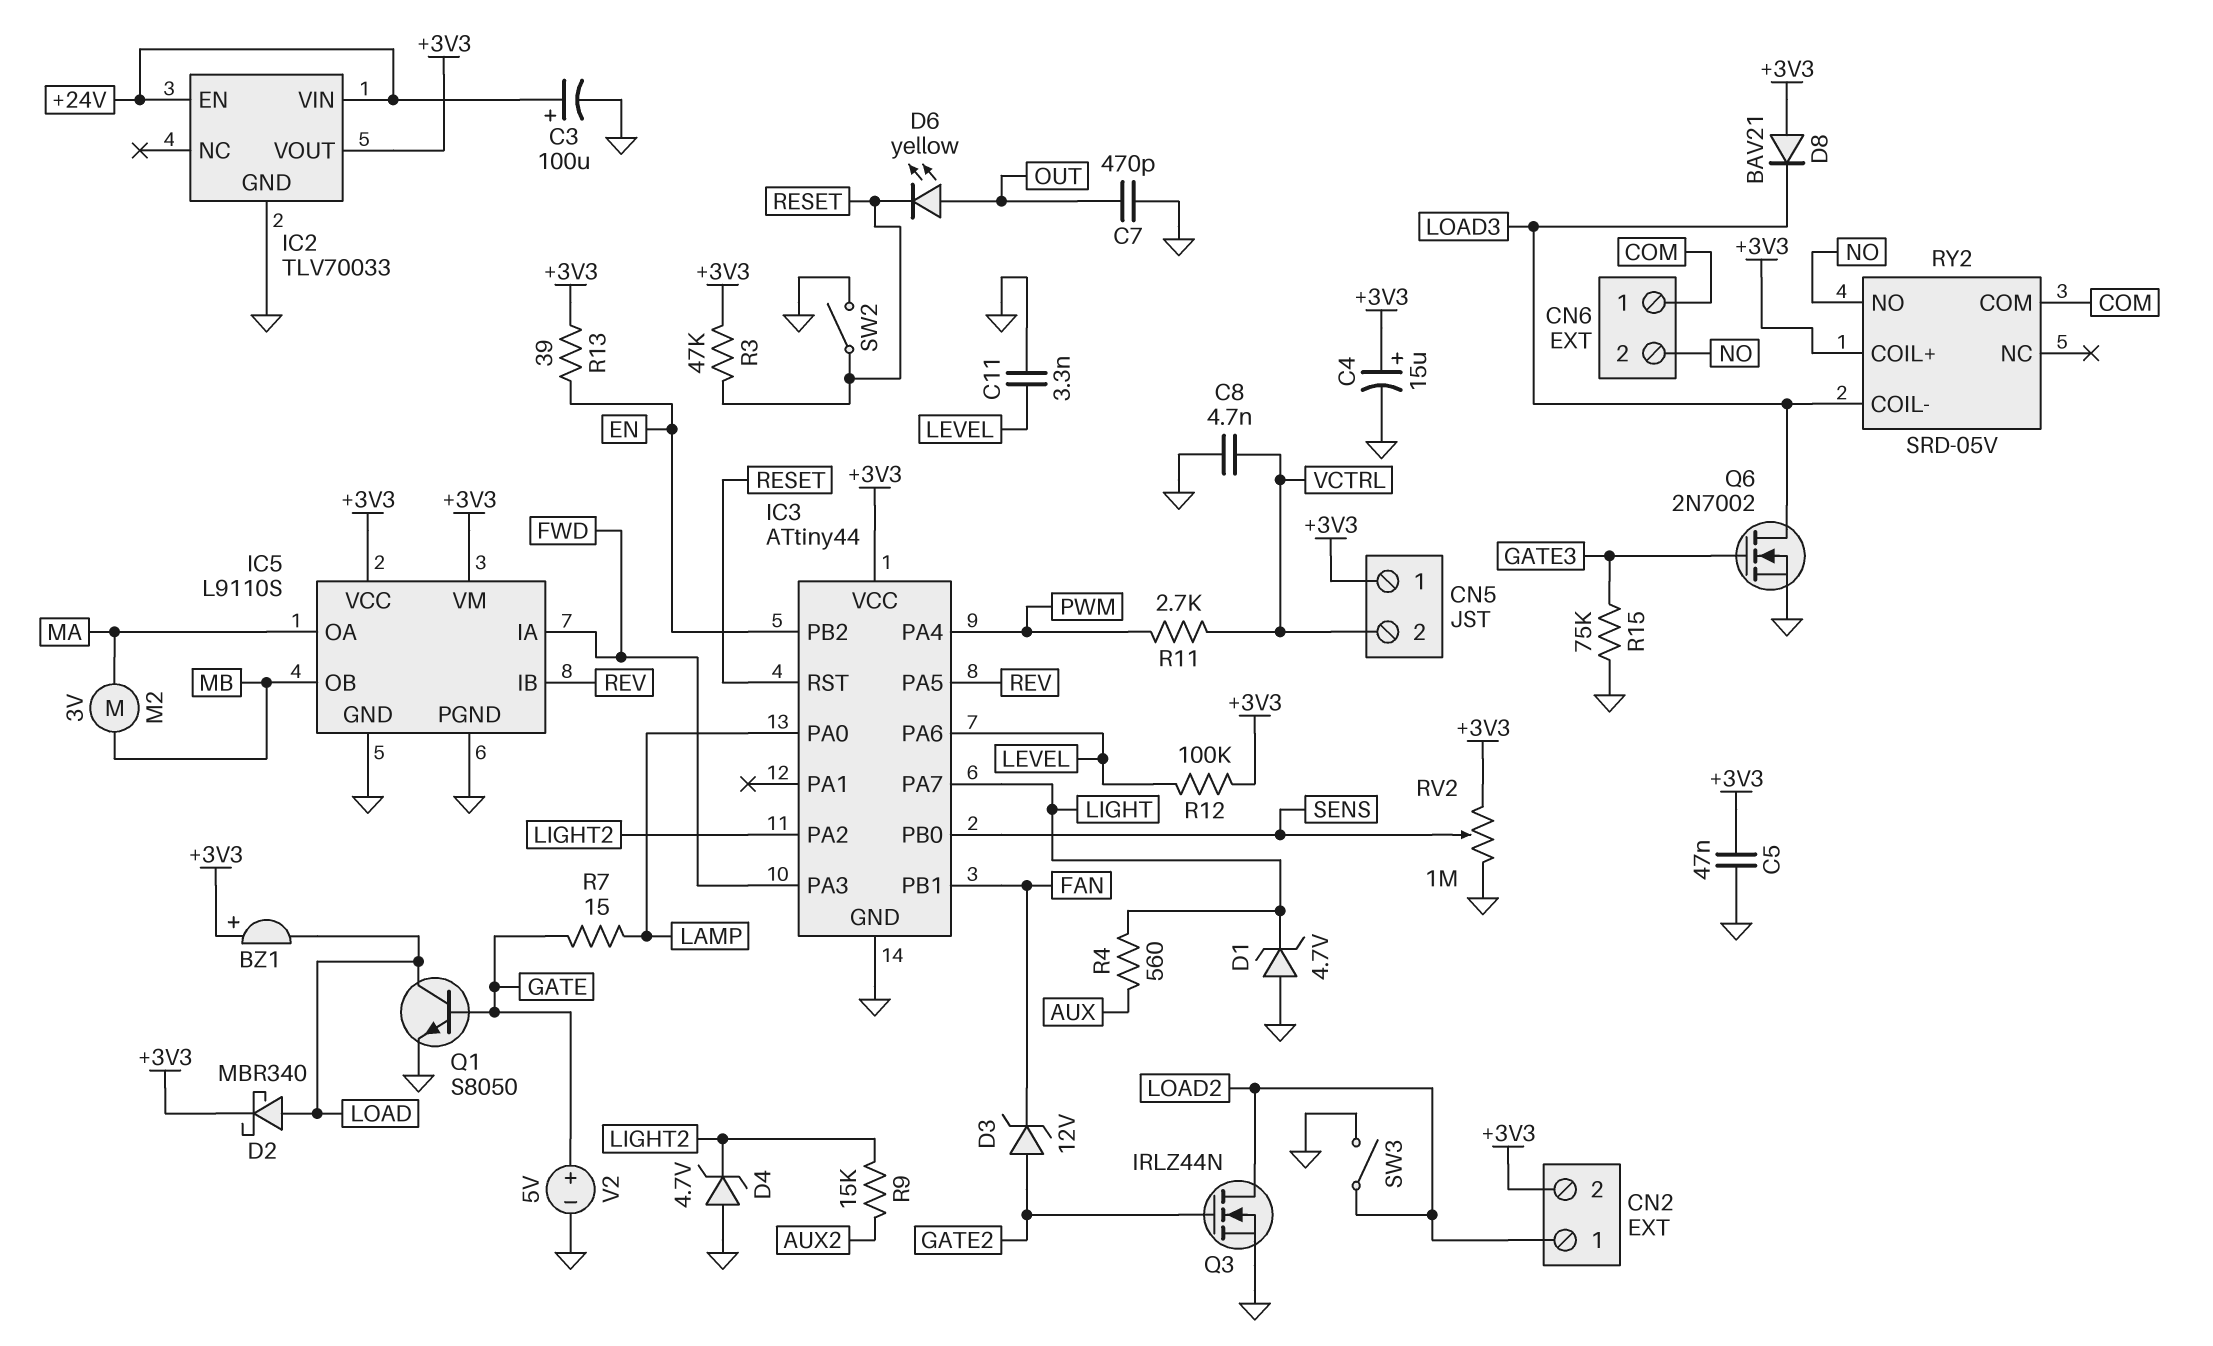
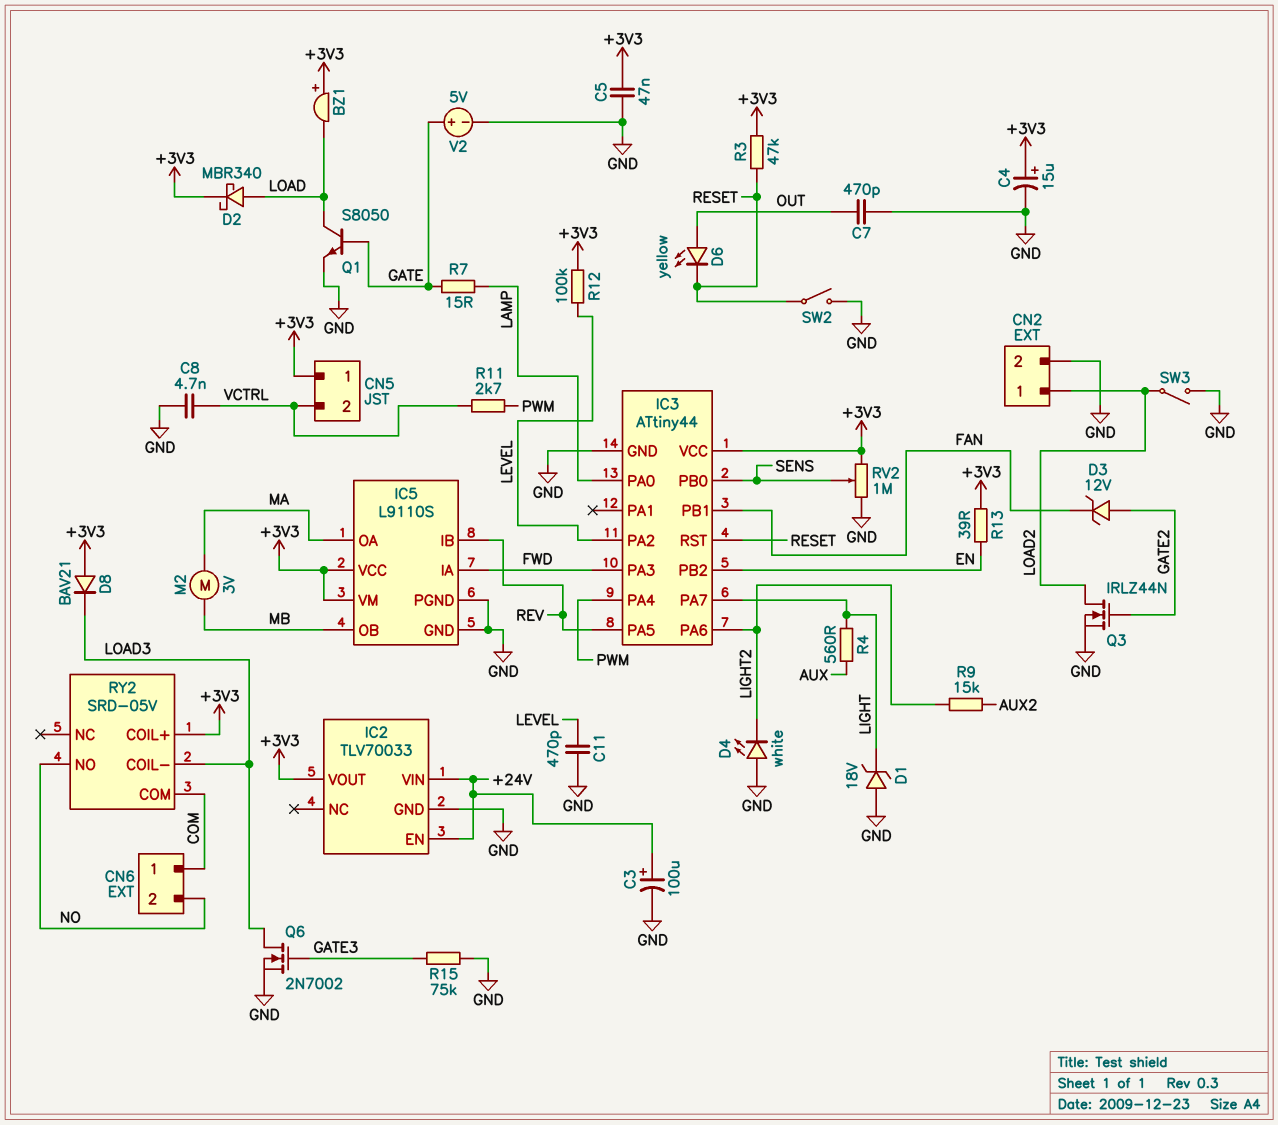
C11: 3.3nF (GND, LEVEL) -> 470pF (GND, LEVEL)
CN2 pin 2: +3V3 -> GND
D1: zener 4.7V (A GND, K LIGHT) -> zener 18V (A GND, K LIGHT)
D4: zener 4.7V (A GND, K LIGHT2) -> LED white (A GND, K LIGHT2)
IC3 pin PA2: LIGHT2 -> LEVEL
IC3 pin PA6: LEVEL -> LIGHT2

